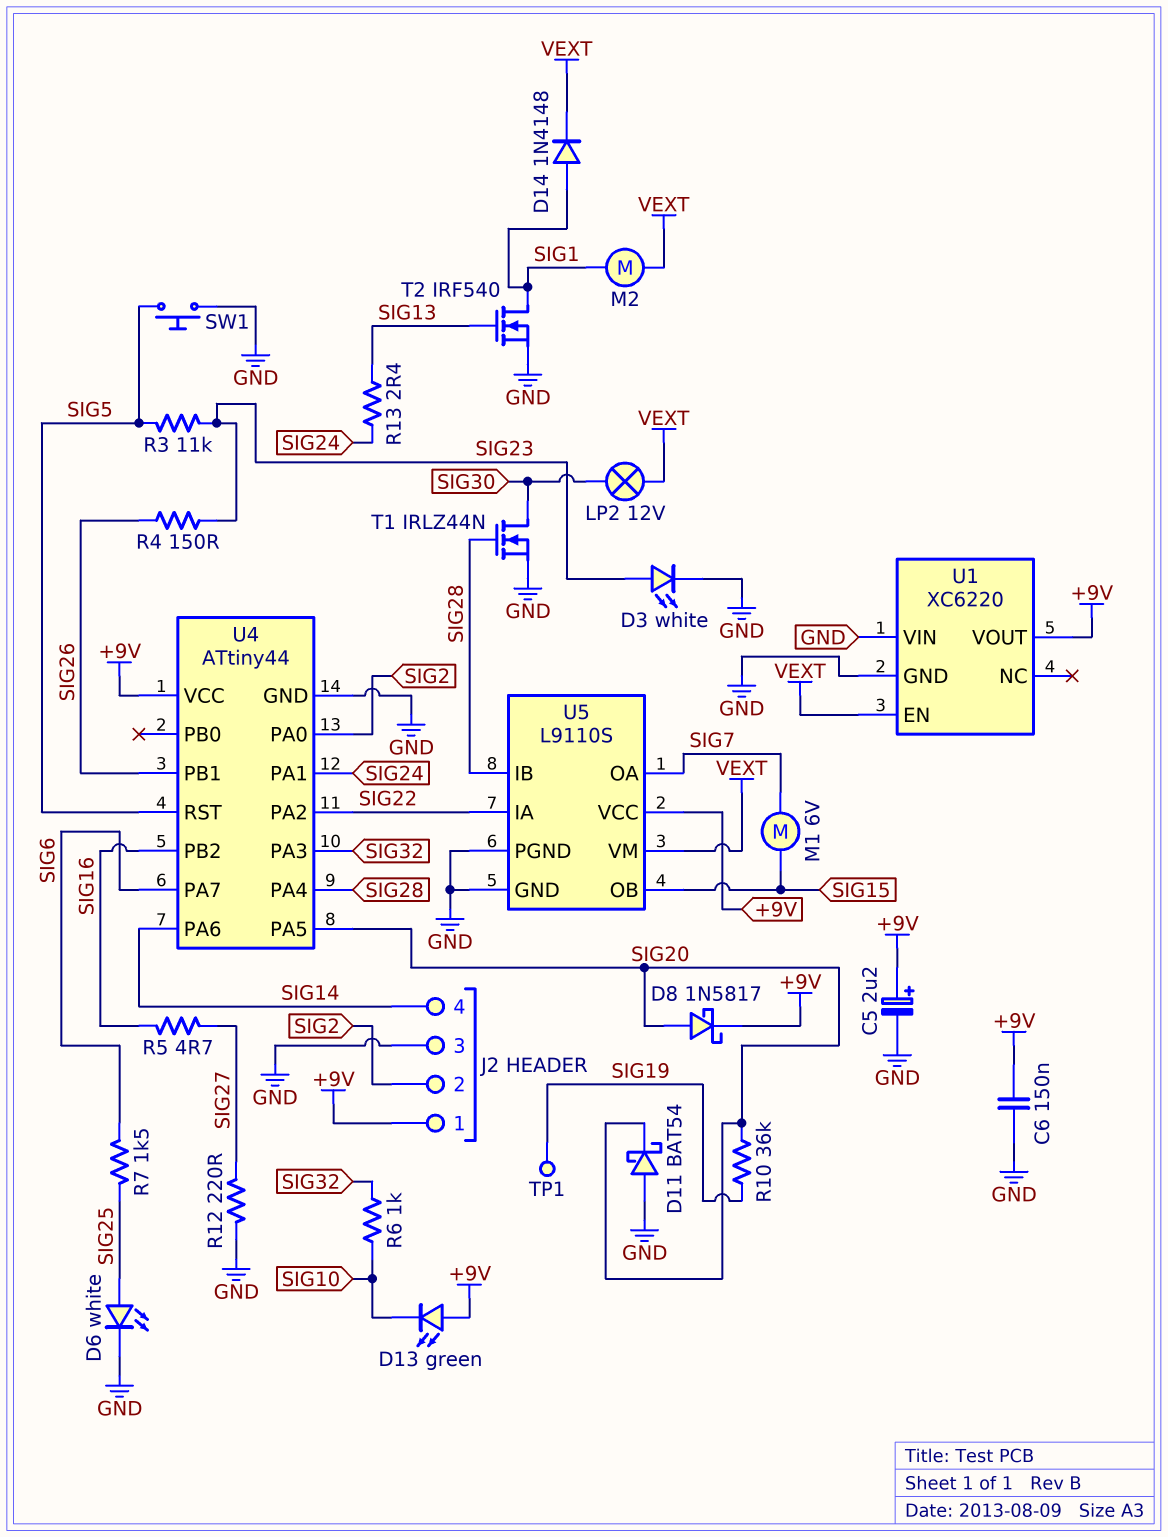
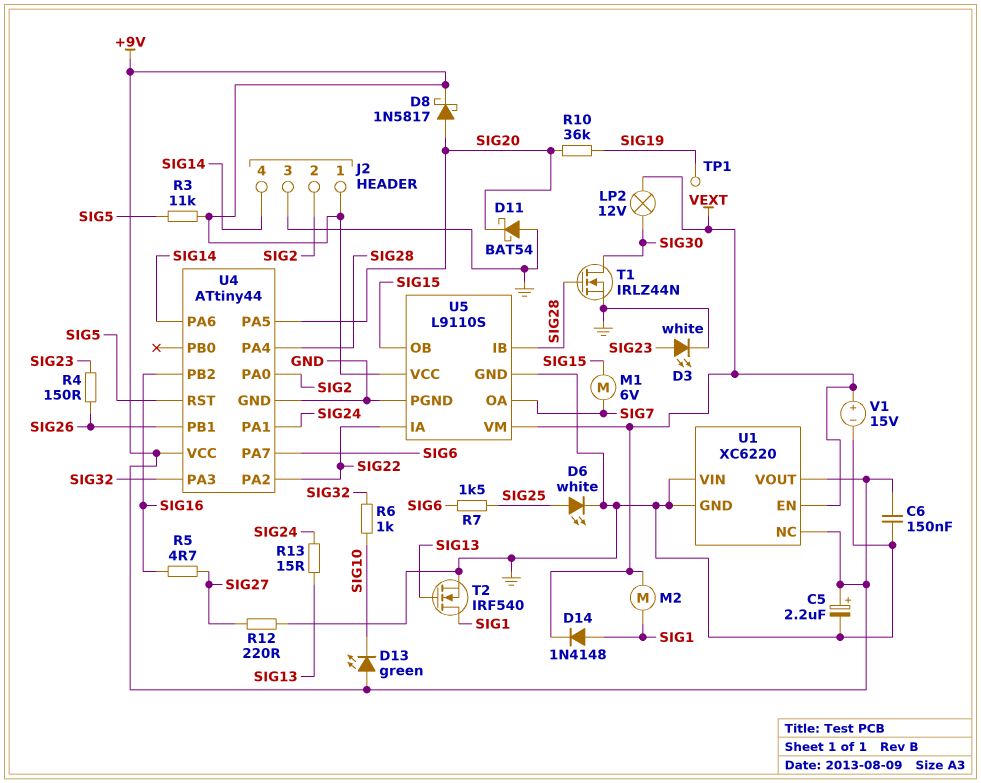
R3: 11k (SIG5, SIG23) -> 11k (+9V, SIG5)
R13: 2.4 (SIG13, SIG24) -> 15 (SIG13, SIG24)
SW1: button (GND, SIG5) -> none
U1 pin NC: none -> +9V
V1: none -> 15V (plus VEXT, minus GND)

